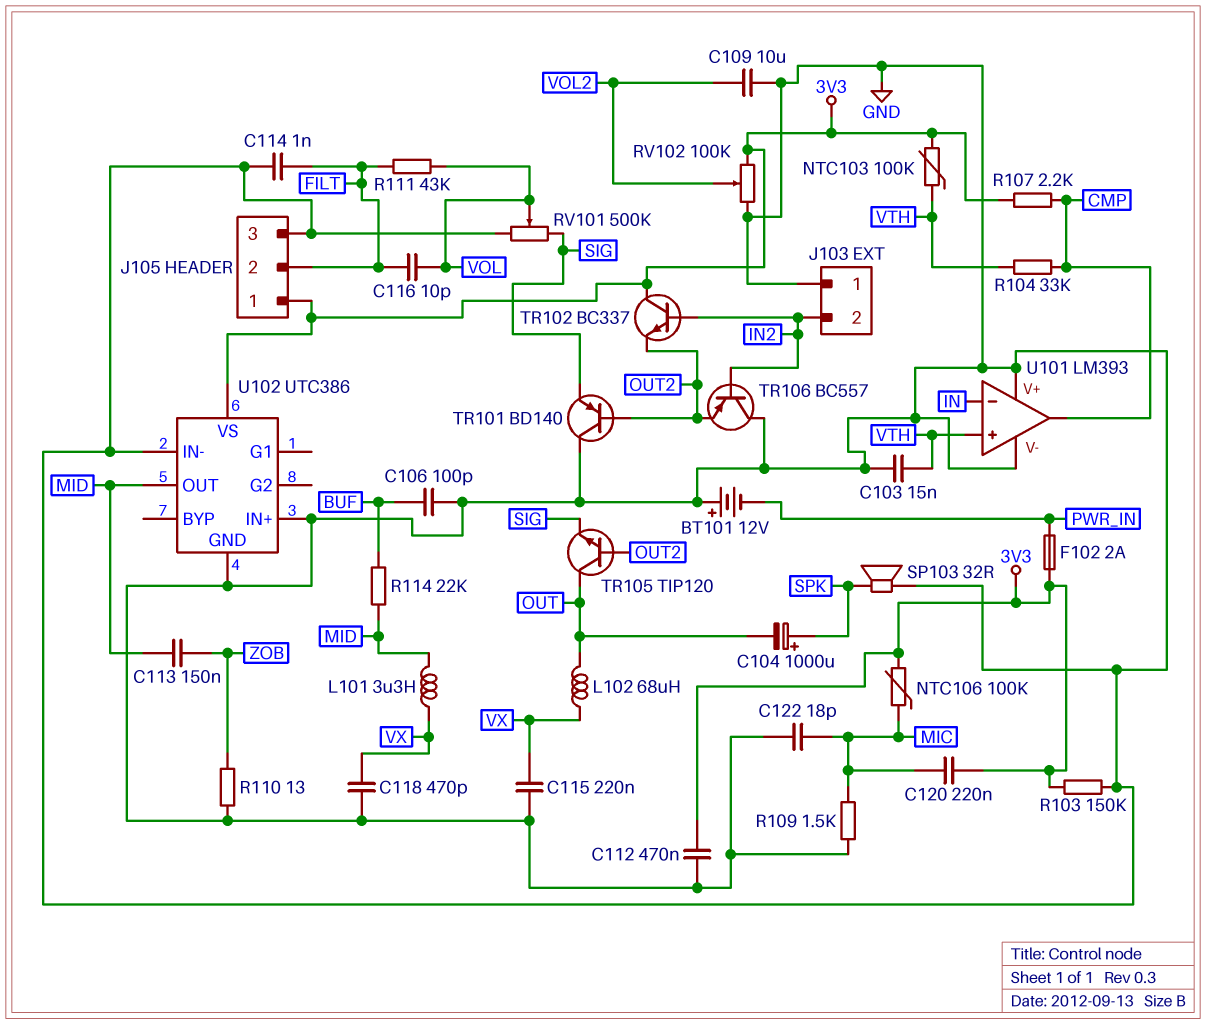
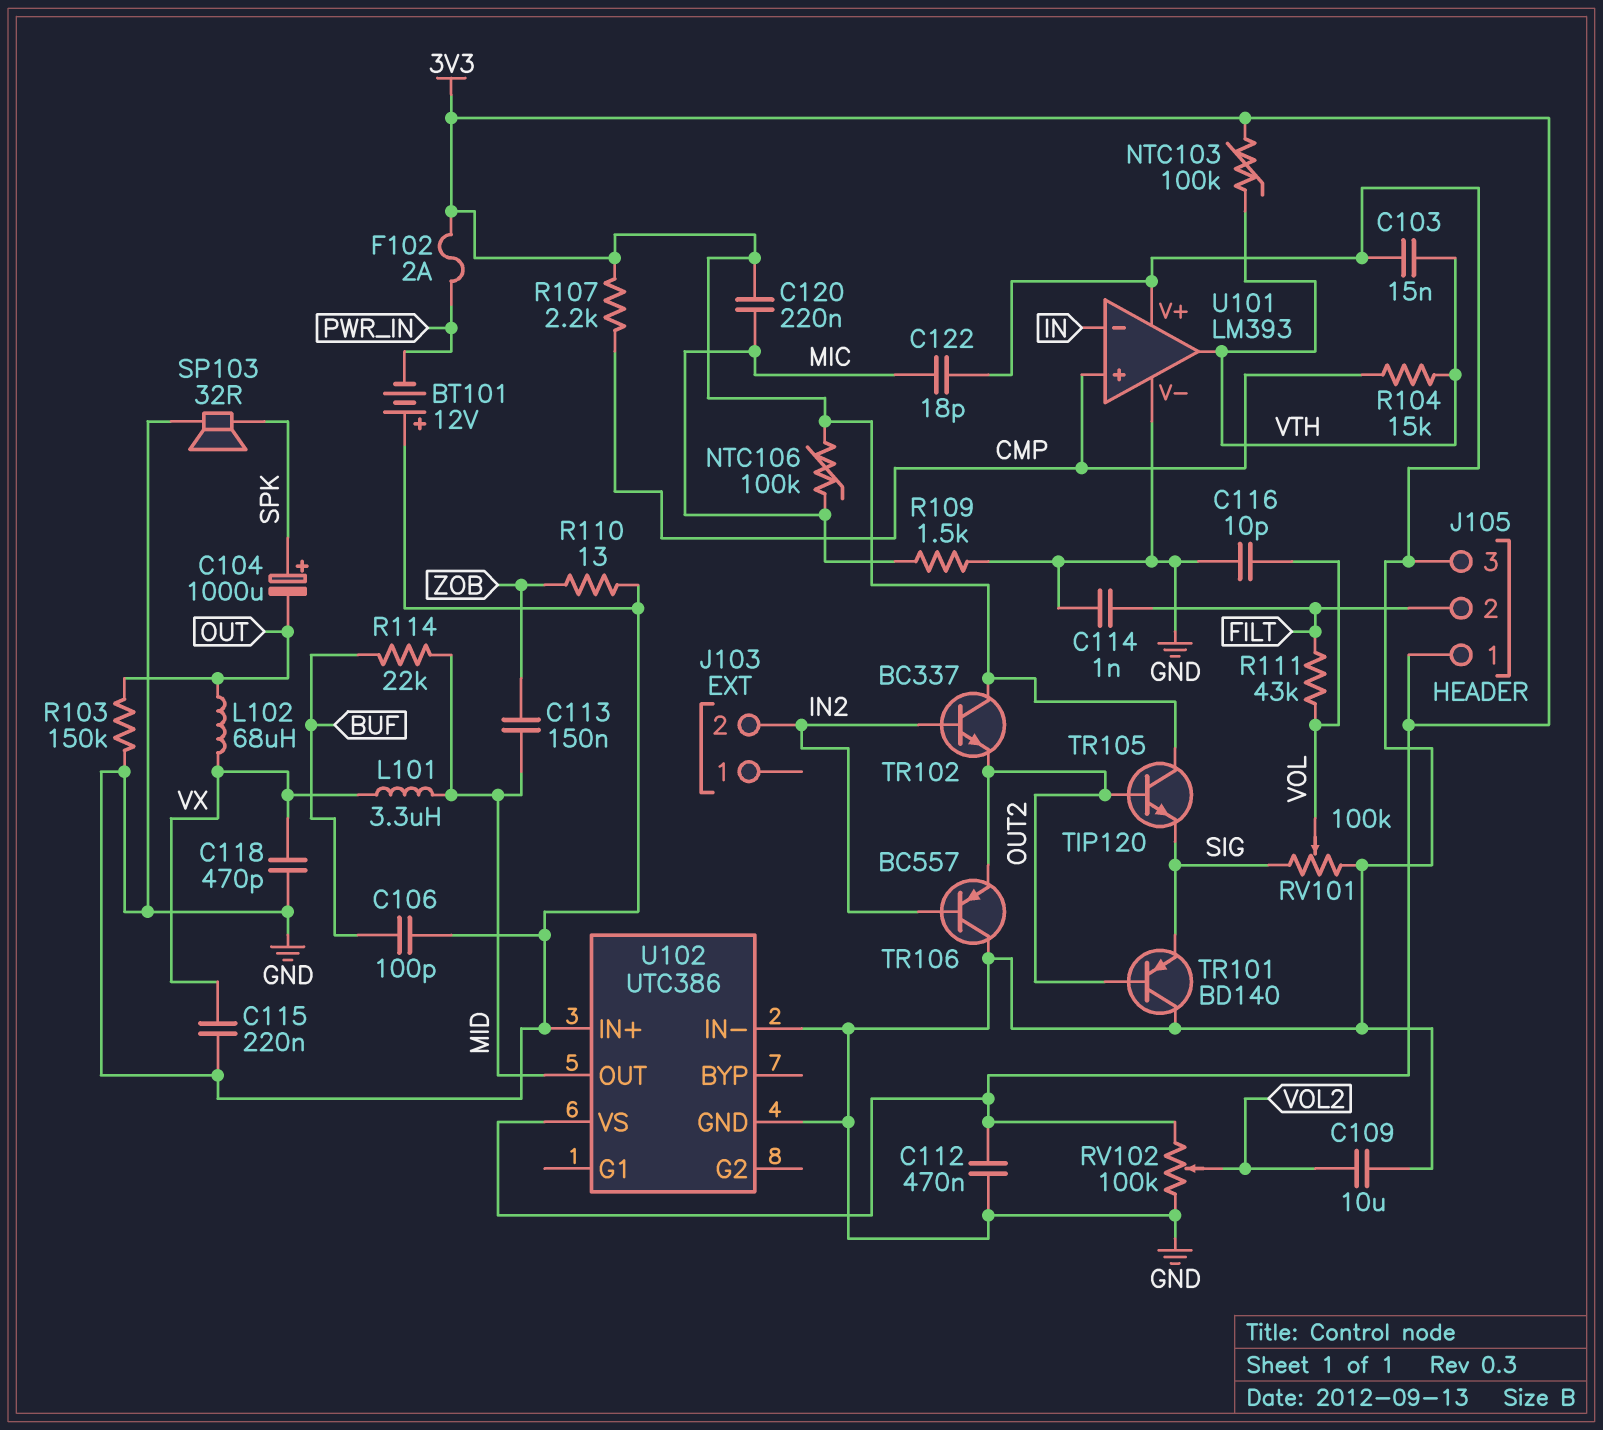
C116: 10pF (FILT, VOL) -> 10pF (GND, VOL)
J103 pin 1: GND -> none
R103: 150k (3V3, GND) -> 150k (GND, OUT)
R104: 33k (CMP, VTH) -> 15k (CMP, VTH)
RV101: 500k (GND, SIG, wiper VOL) -> 100k (GND, SIG, wiper VOL)
TR105: NPN TIP120 (B OUT2, C OUT, E SIG) -> NPN TIP120 (B OUT2, C 3V3, E SIG)
U101 pin in+: VTH -> CMP
U101 pin out: CMP -> VTH

